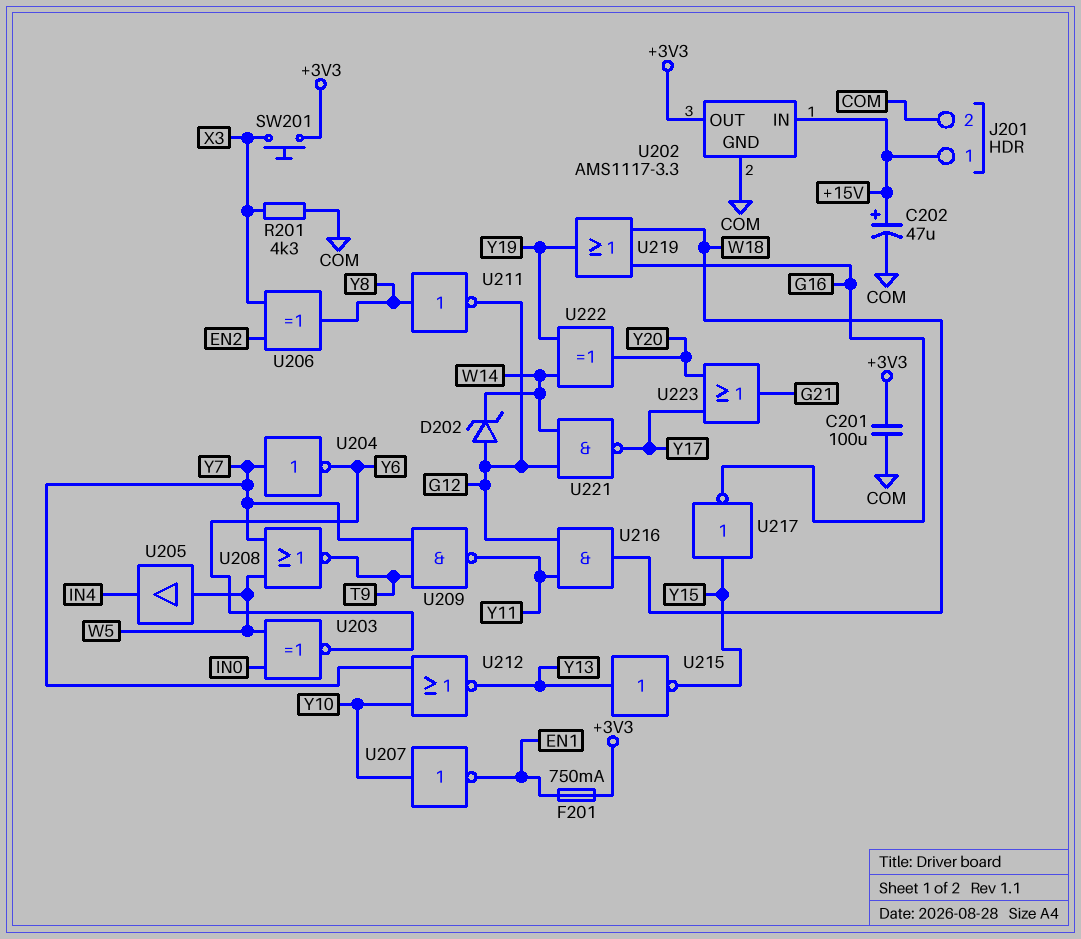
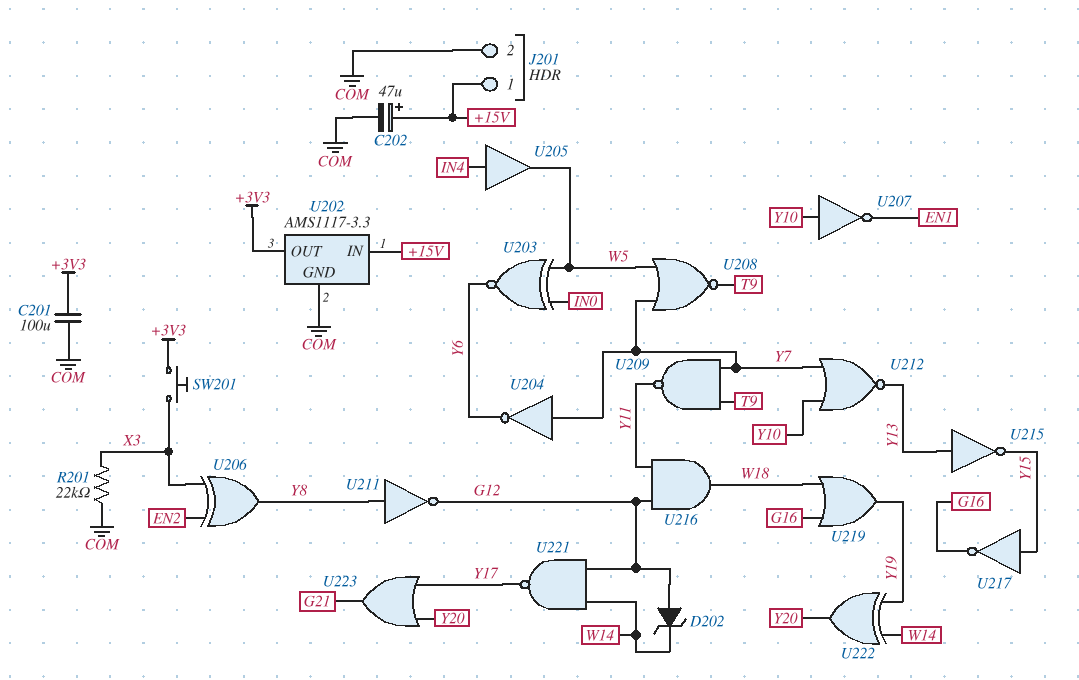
F201: 750mA (+3V3, EN1) -> none
R201: 4.3k (COM, X3) -> 22k (COM, X3)
U205: buffer (in W5, out IN4) -> buffer (in IN4, out W5)

